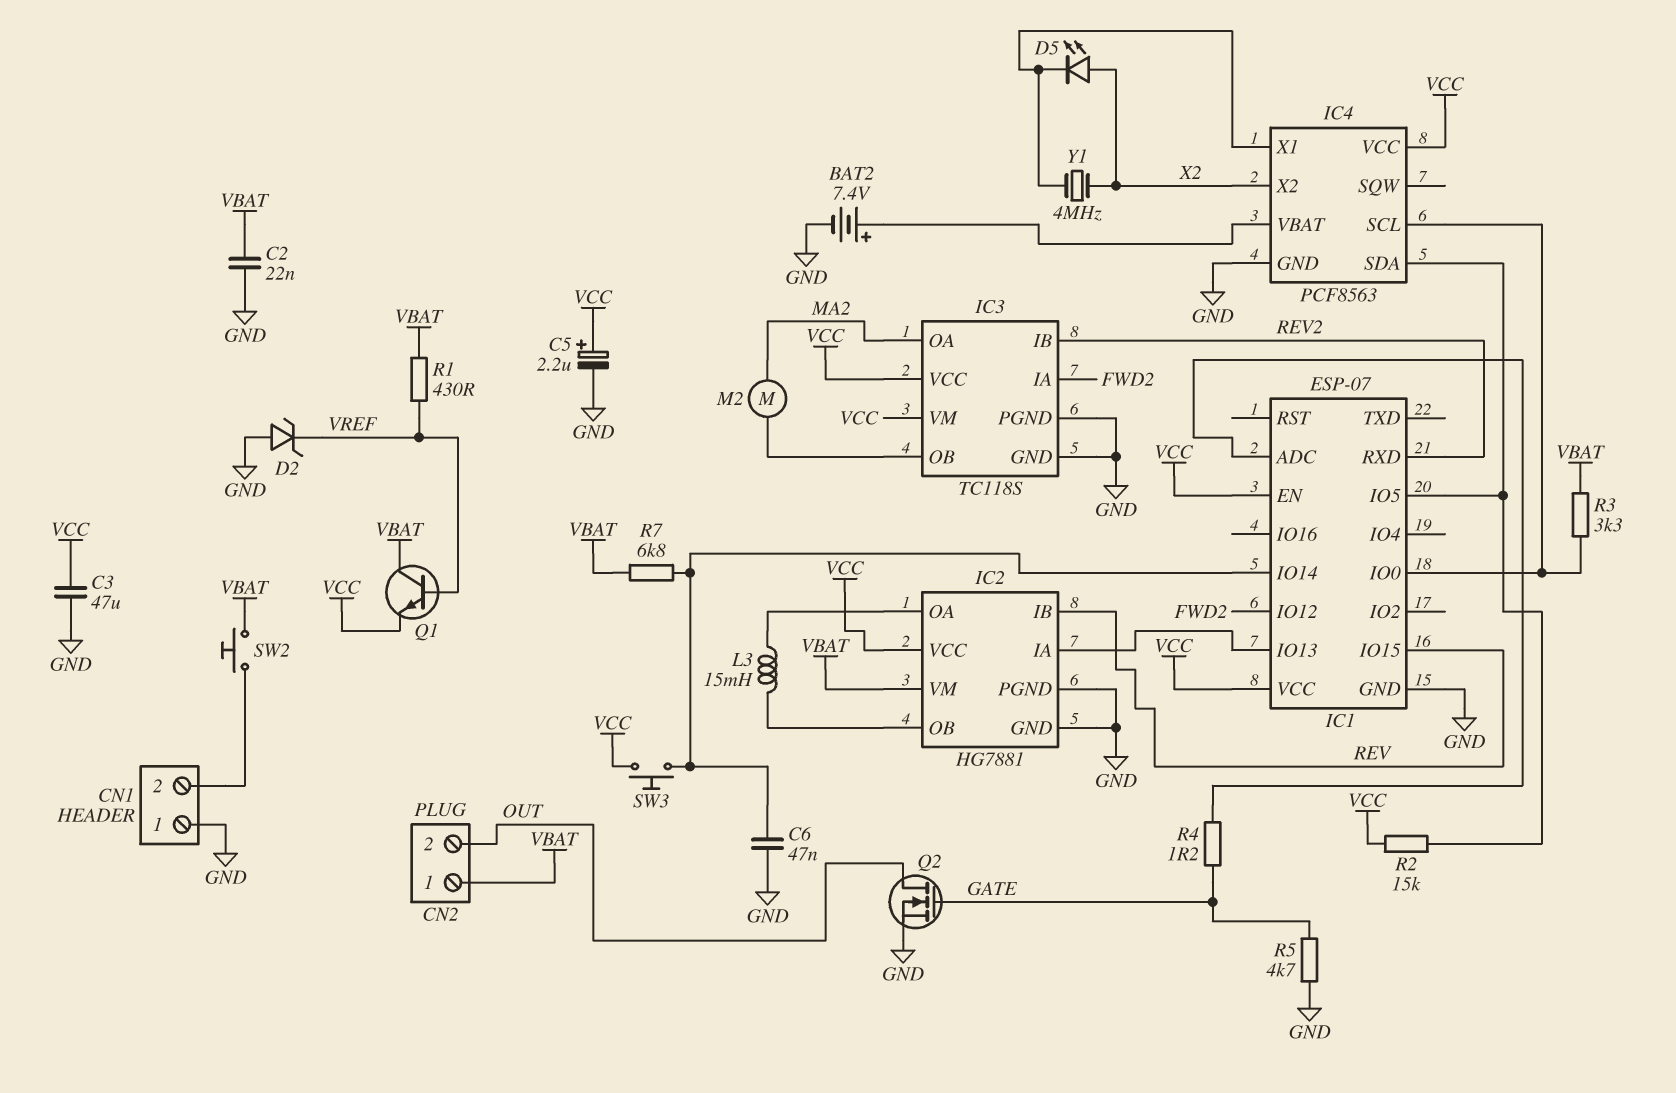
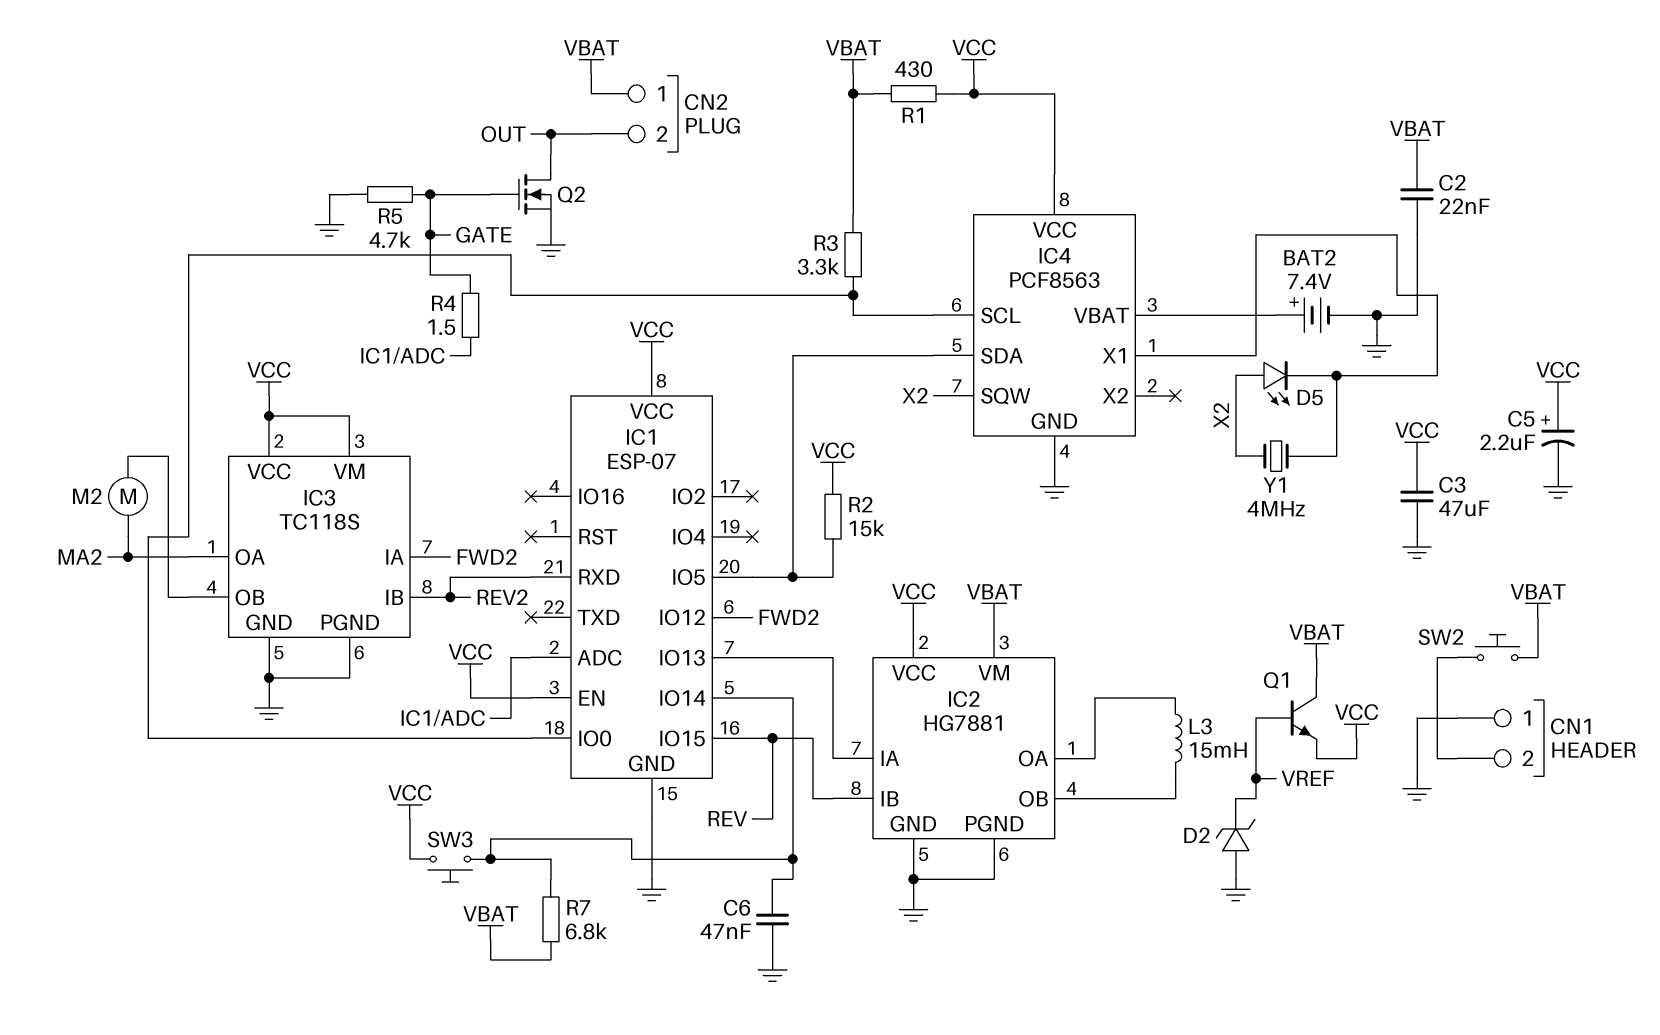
IC4 pin SQW: none -> X2
IC4 pin X2: X2 -> none
R1: 430 (VBAT, VREF) -> 430 (VBAT, VCC)
R4: 1.2 (GATE, IC1/ADC) -> 1.5 (GATE, IC1/ADC)

